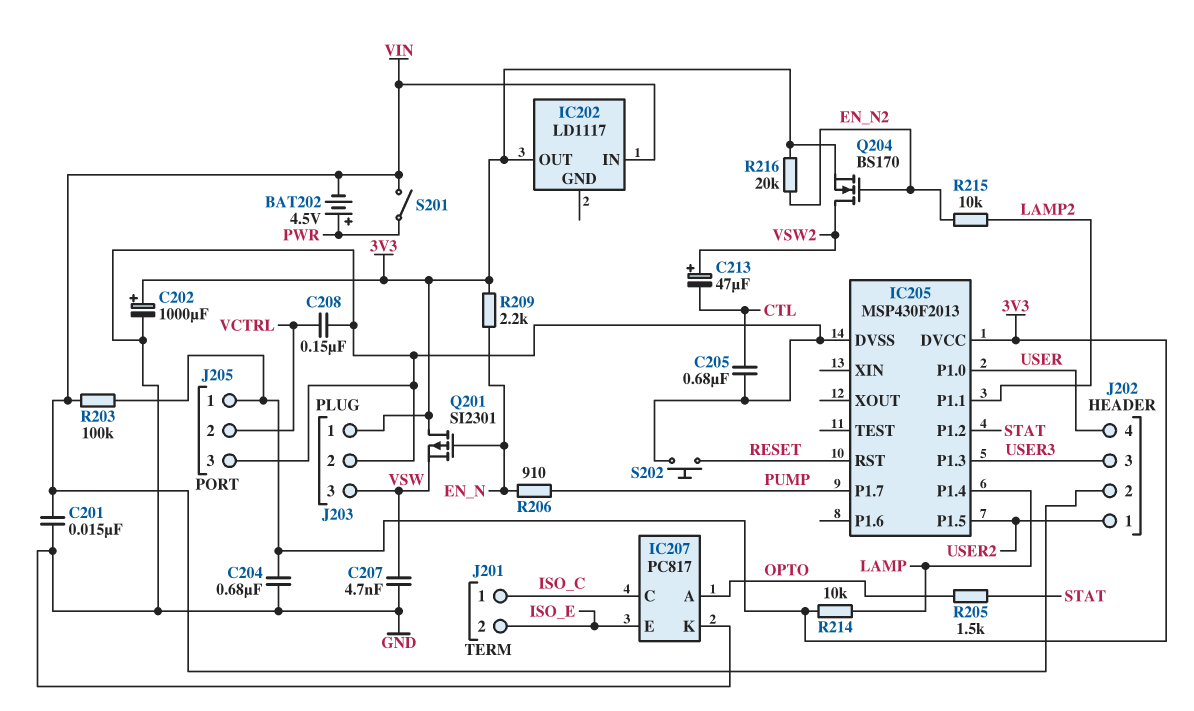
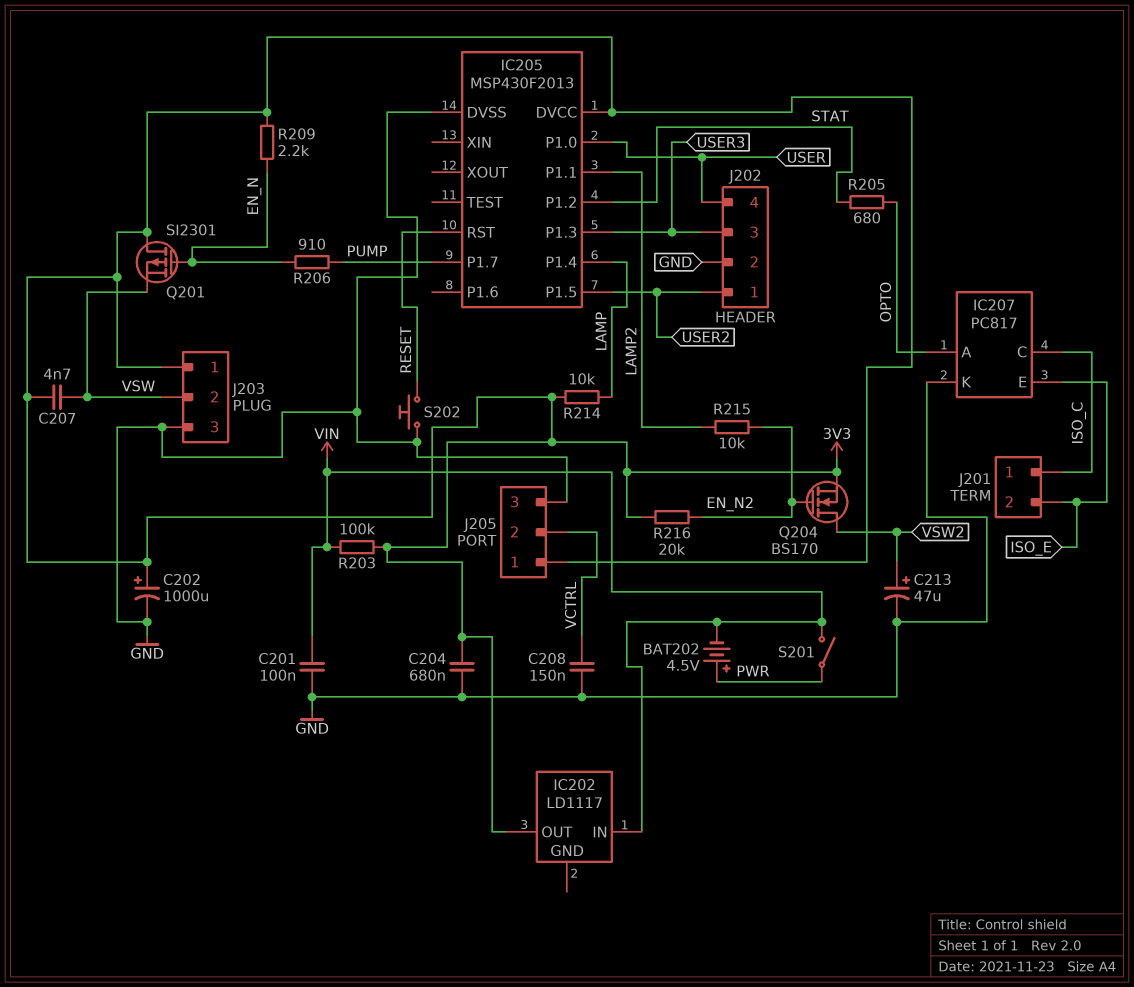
C201: 15nF (GND, VIN) -> 100nF (GND, VIN)
C205: 680nF (CTL, GND) -> none
C207: 4.7nF (GND, VSW) -> 4.7nF (3V3, VSW)
C213: 47uF (plus VSW2, minus CTL) -> 47uF (plus VSW2, minus GND)
J202 pin 2: VIN -> GND
J203 pin 2: GND -> VSW
J203 pin 3: VSW -> GND
R205: 1.5k (OPTO, STAT) -> 680 (OPTO, STAT)

